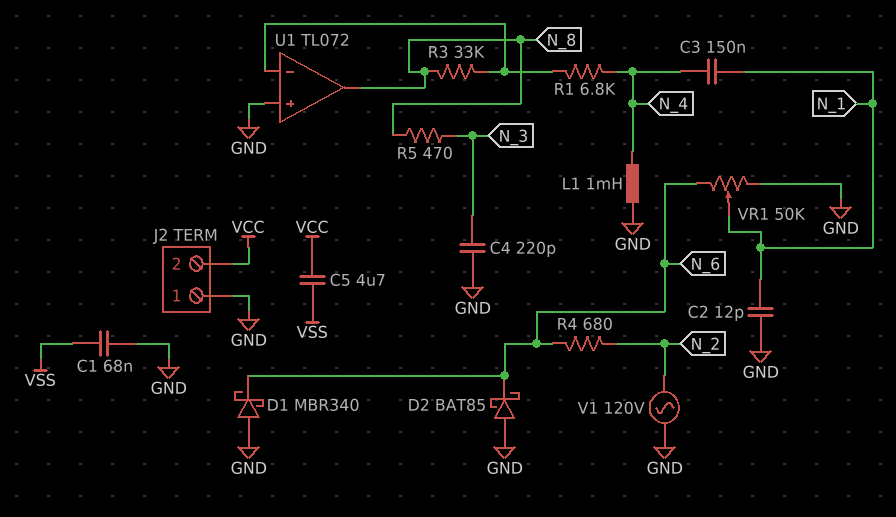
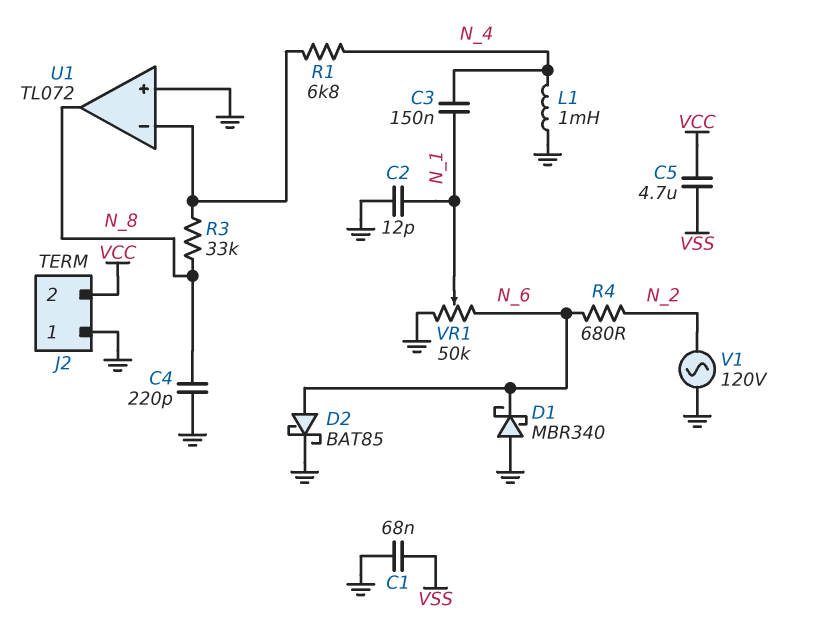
C4: 220pF (GND, N_3) -> 220pF (GND, N_8)
D2: schottky BAT85 (A GND, K N_6) -> schottky BAT85 (A N_6, K GND)
R5: 470 (N_3, N_8) -> none

